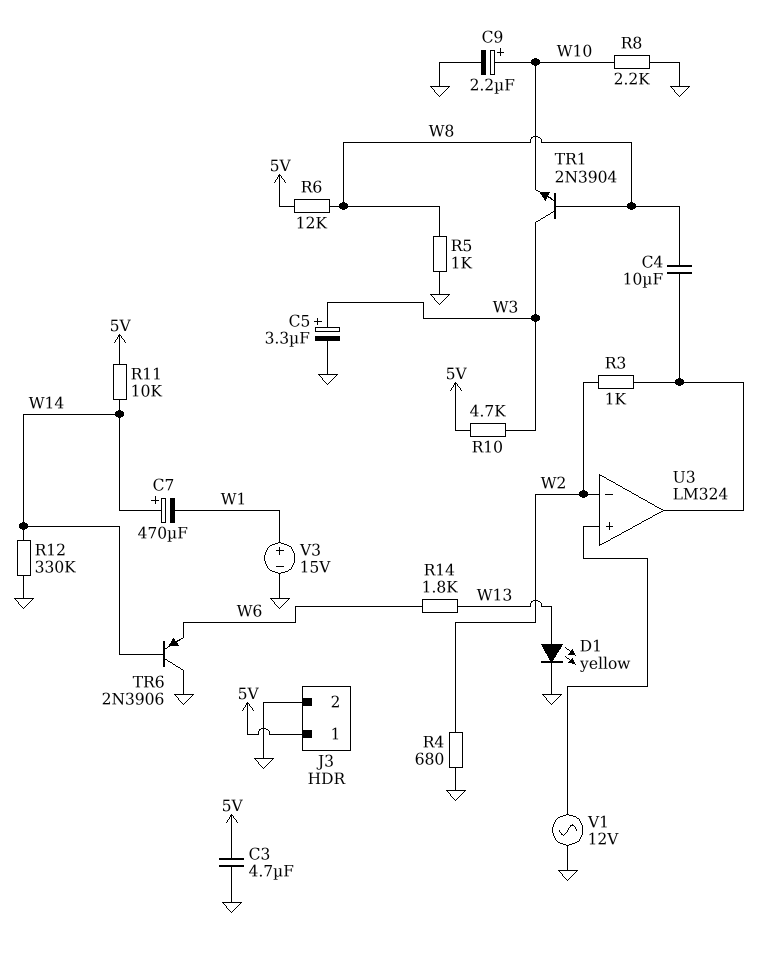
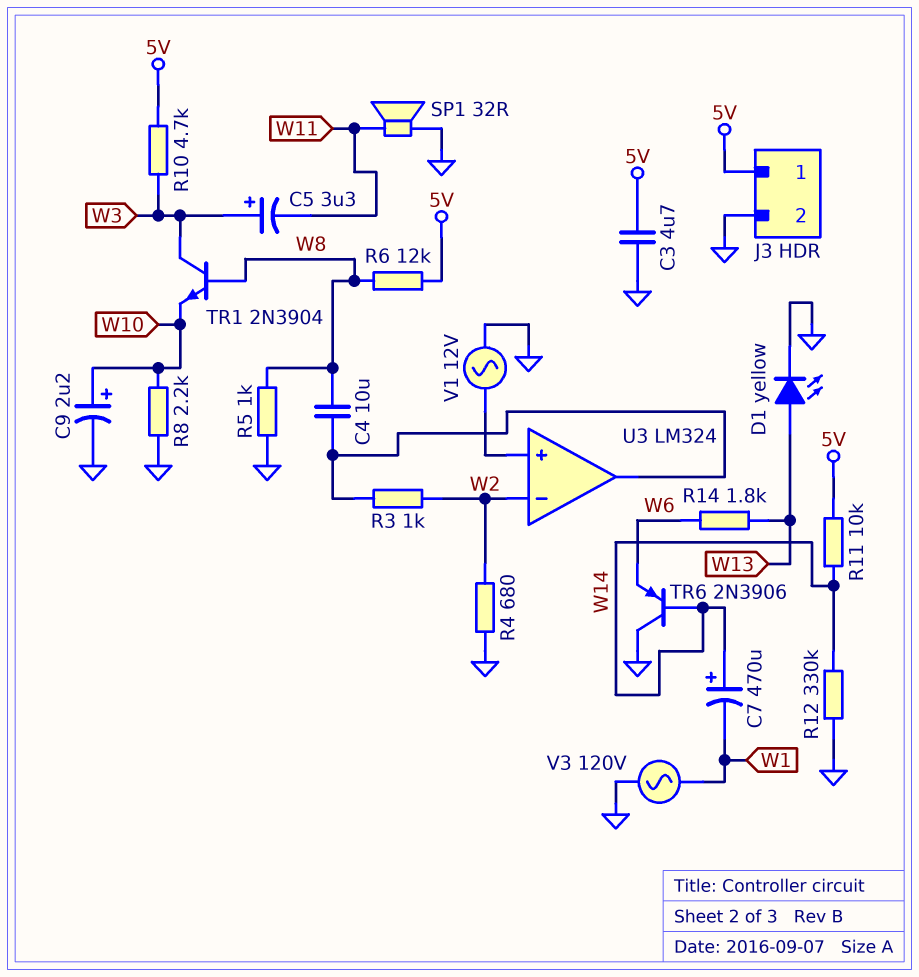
C5: 3.3uF (plus W3, minus GND) -> 3.3uF (plus W3, minus W11)
SP1: none -> speaker 32R (GND, W11)
V3: 15V (plus W1, minus GND) -> AC 120V (GND, W1)

